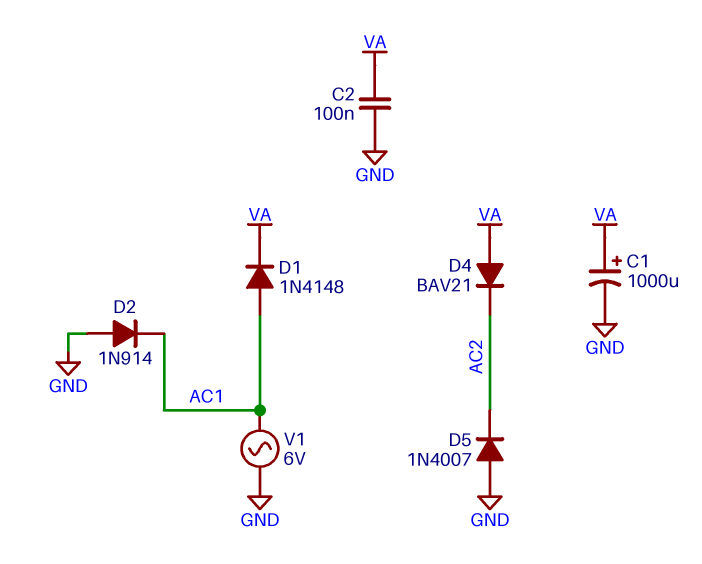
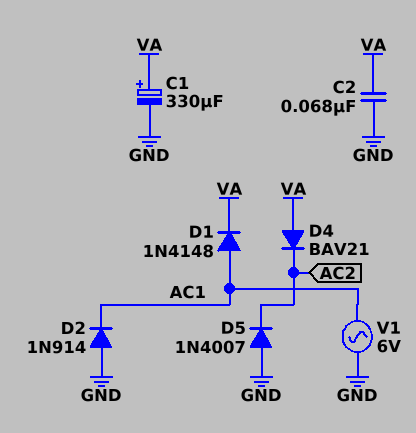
C1: 1000uF (plus VA, minus GND) -> 330uF (plus VA, minus GND)
C2: 100nF (GND, VA) -> 68nF (GND, VA)

